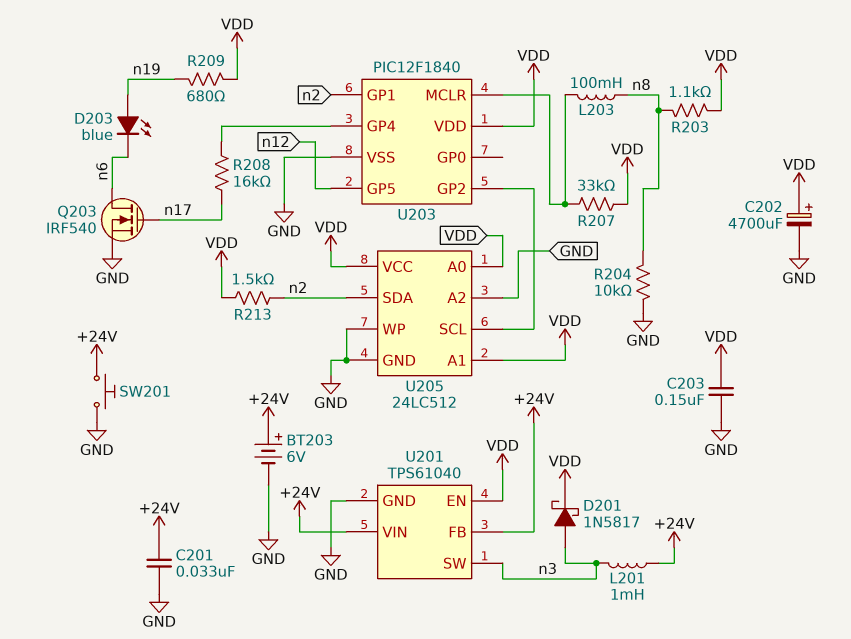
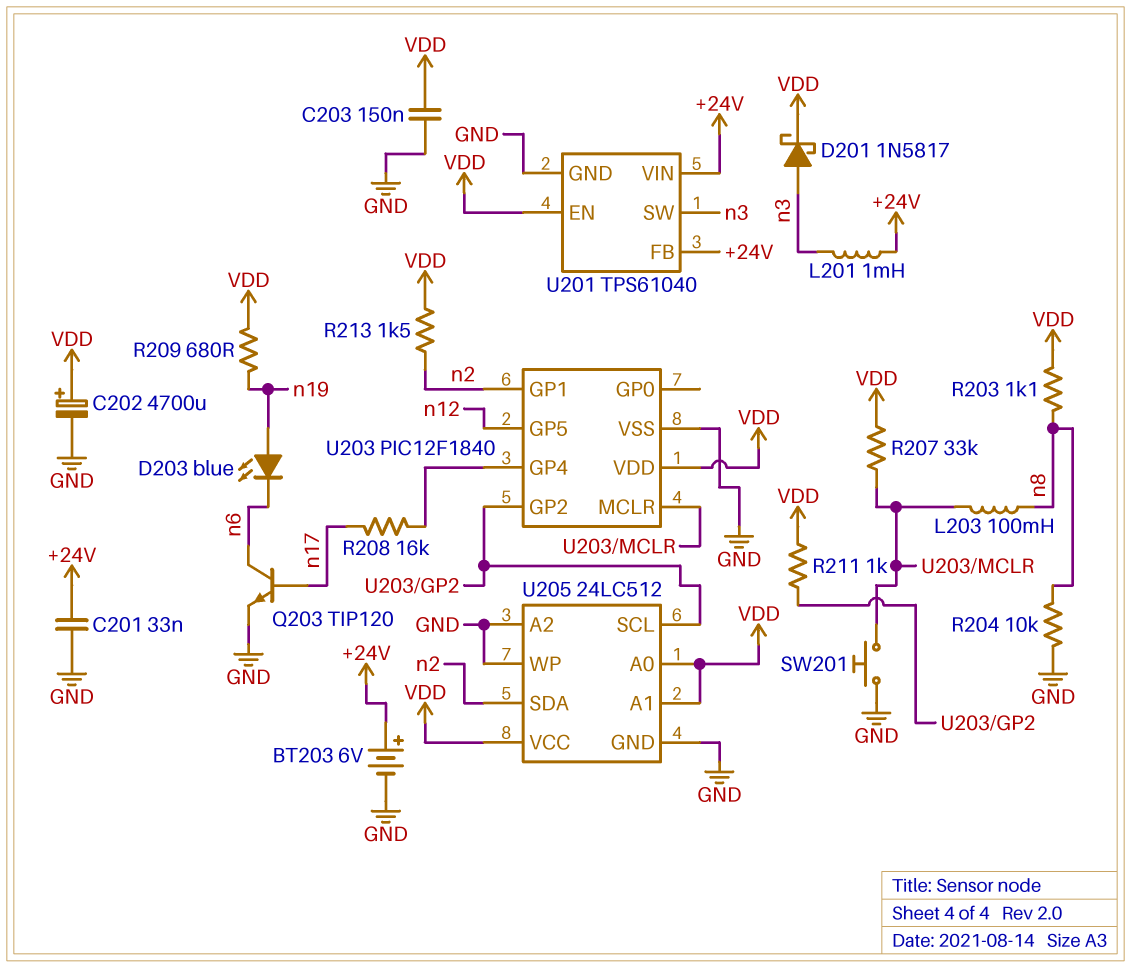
Q203: NMOS IRF540 (G n17, D n6, S GND) -> NPN TIP120 (B n17, C n6, E GND)
R211: none -> 1k (U203/GP2, VDD)
SW201: button (+24V, GND) -> button (GND, U203/MCLR)

